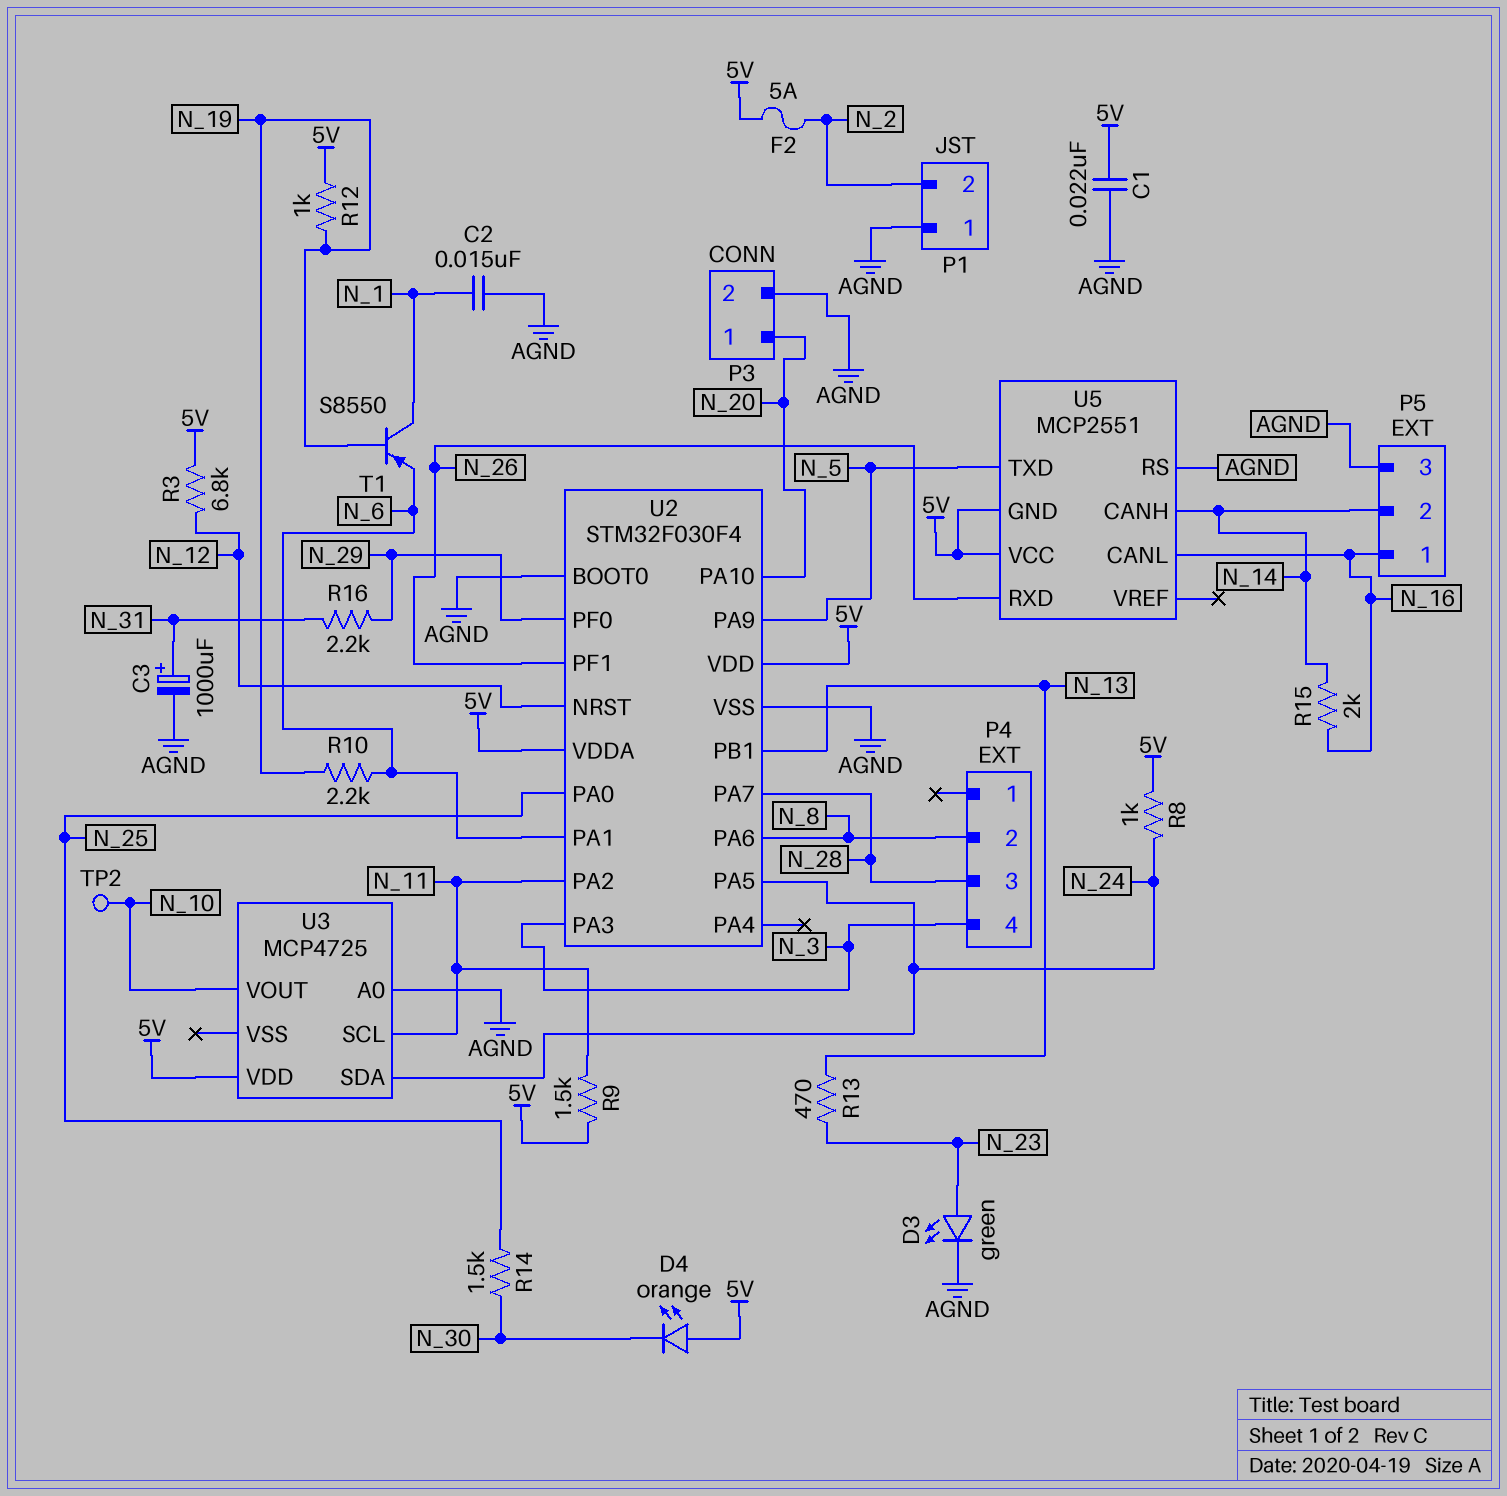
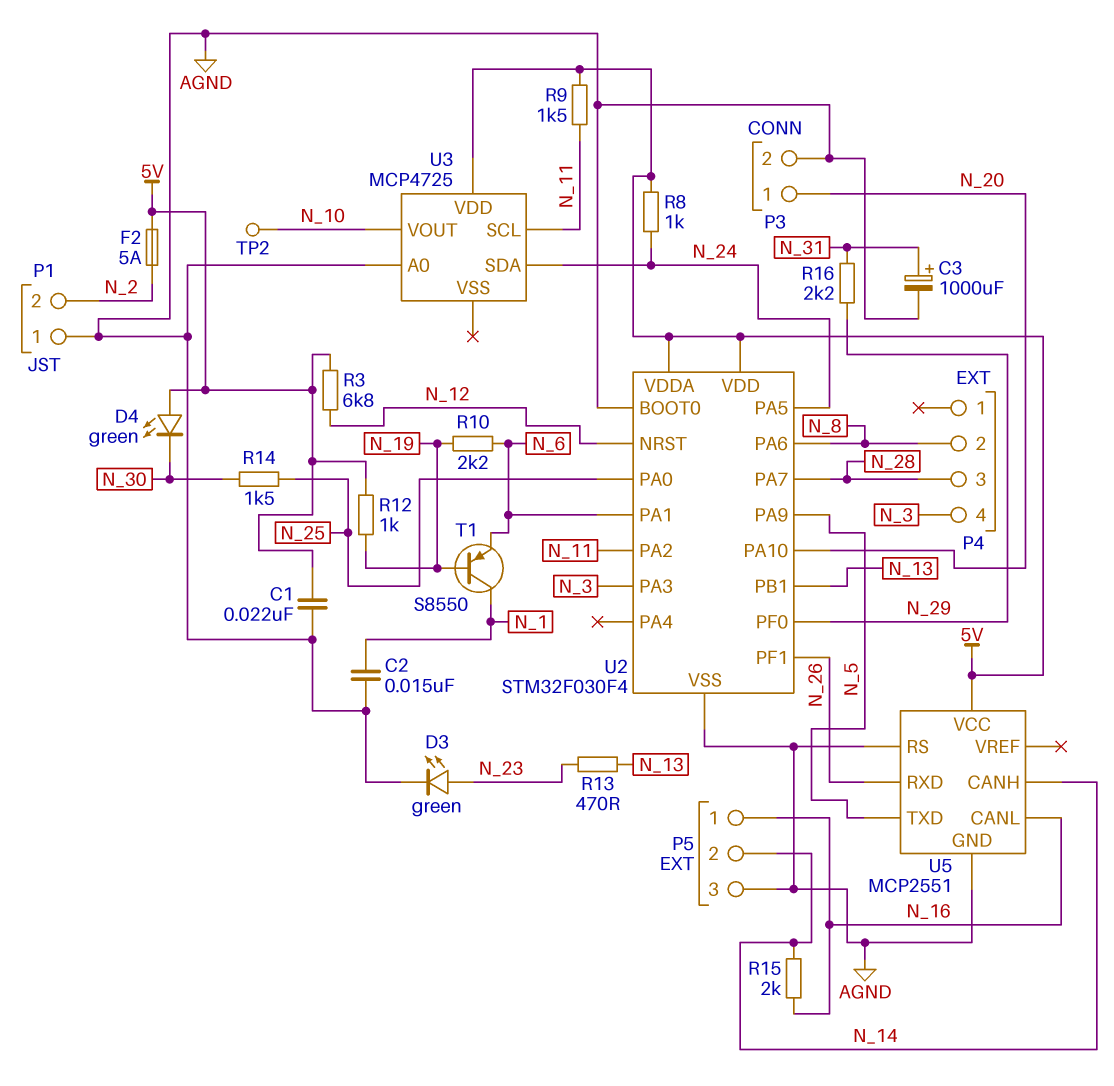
D4: LED orange (A 5V, K N_30) -> LED green (A 5V, K N_30)
U5 pin GND: 5V -> AGND

